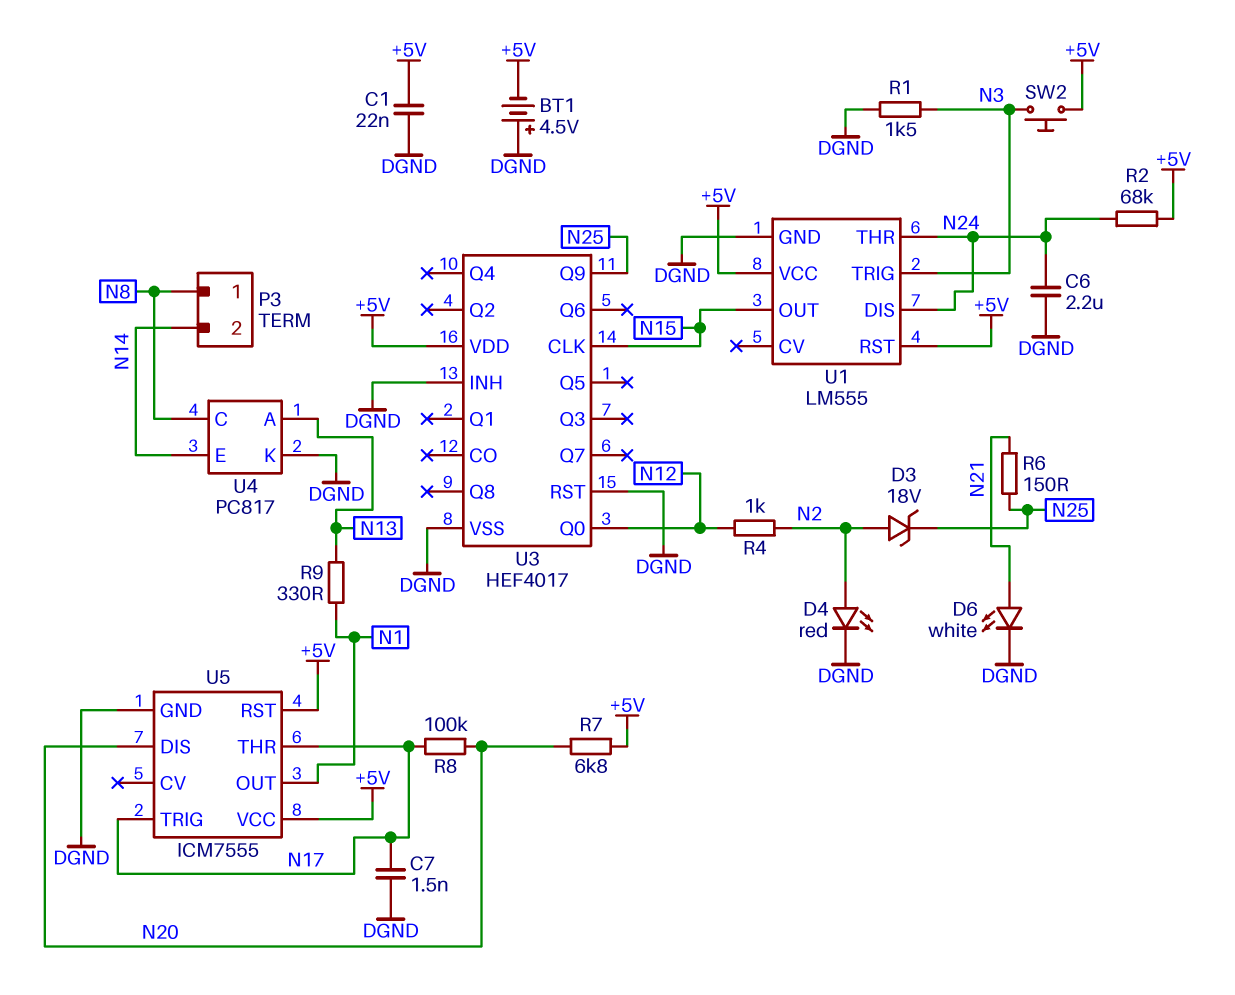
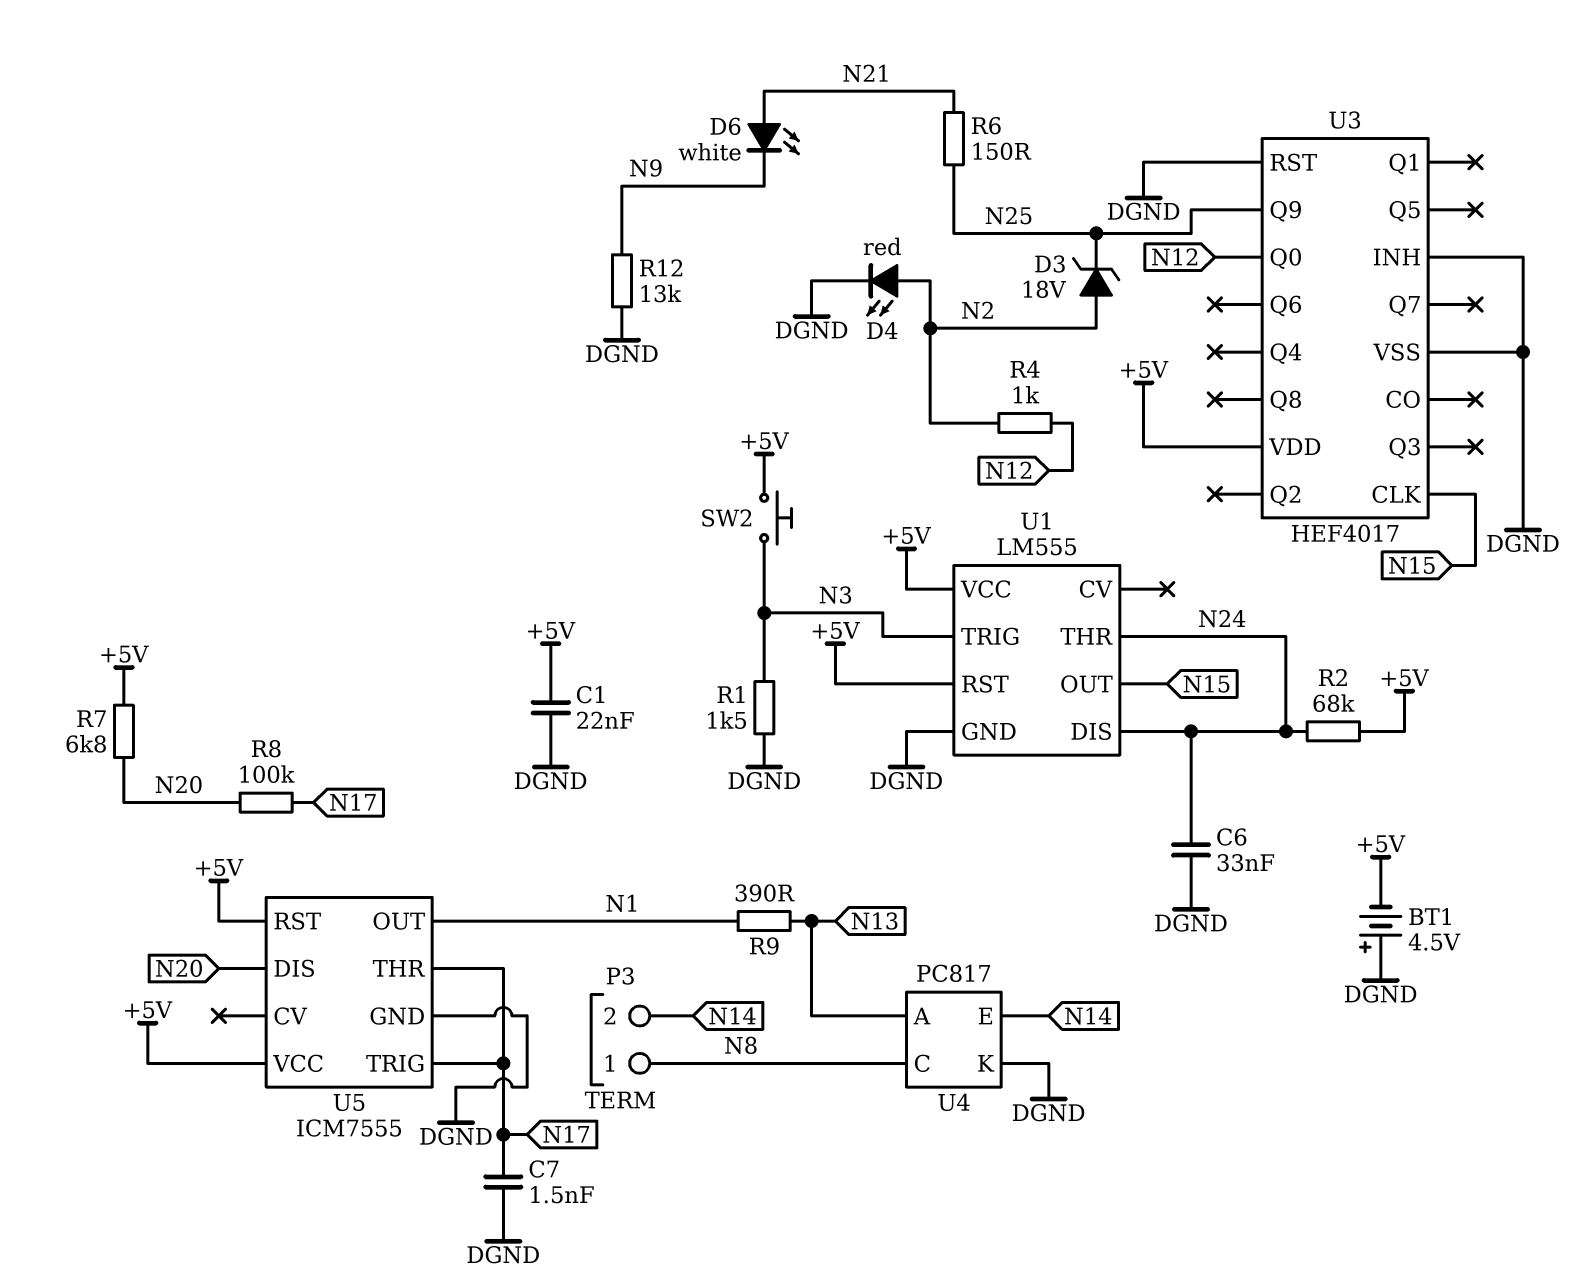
C6: 2.2uF (DGND, N24) -> 33nF (DGND, N24)
D6: LED white (A N21, K DGND) -> LED white (A N21, K N9)
R9: 330 (N1, N13) -> 390 (N1, N13)
R12: none -> 13k (DGND, N9)

